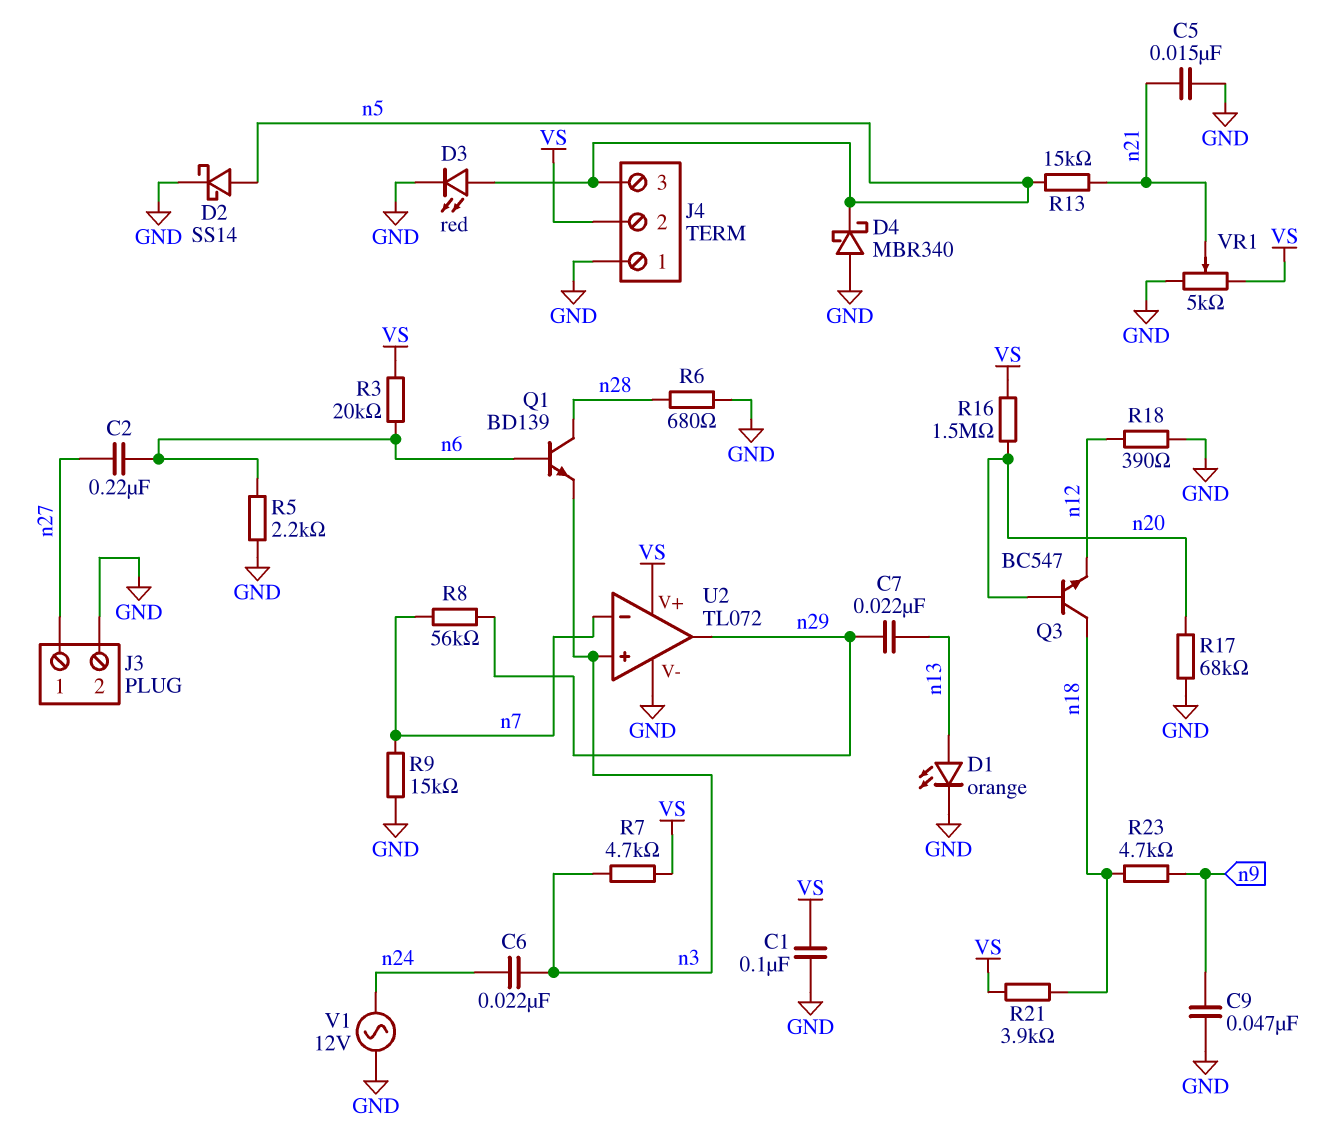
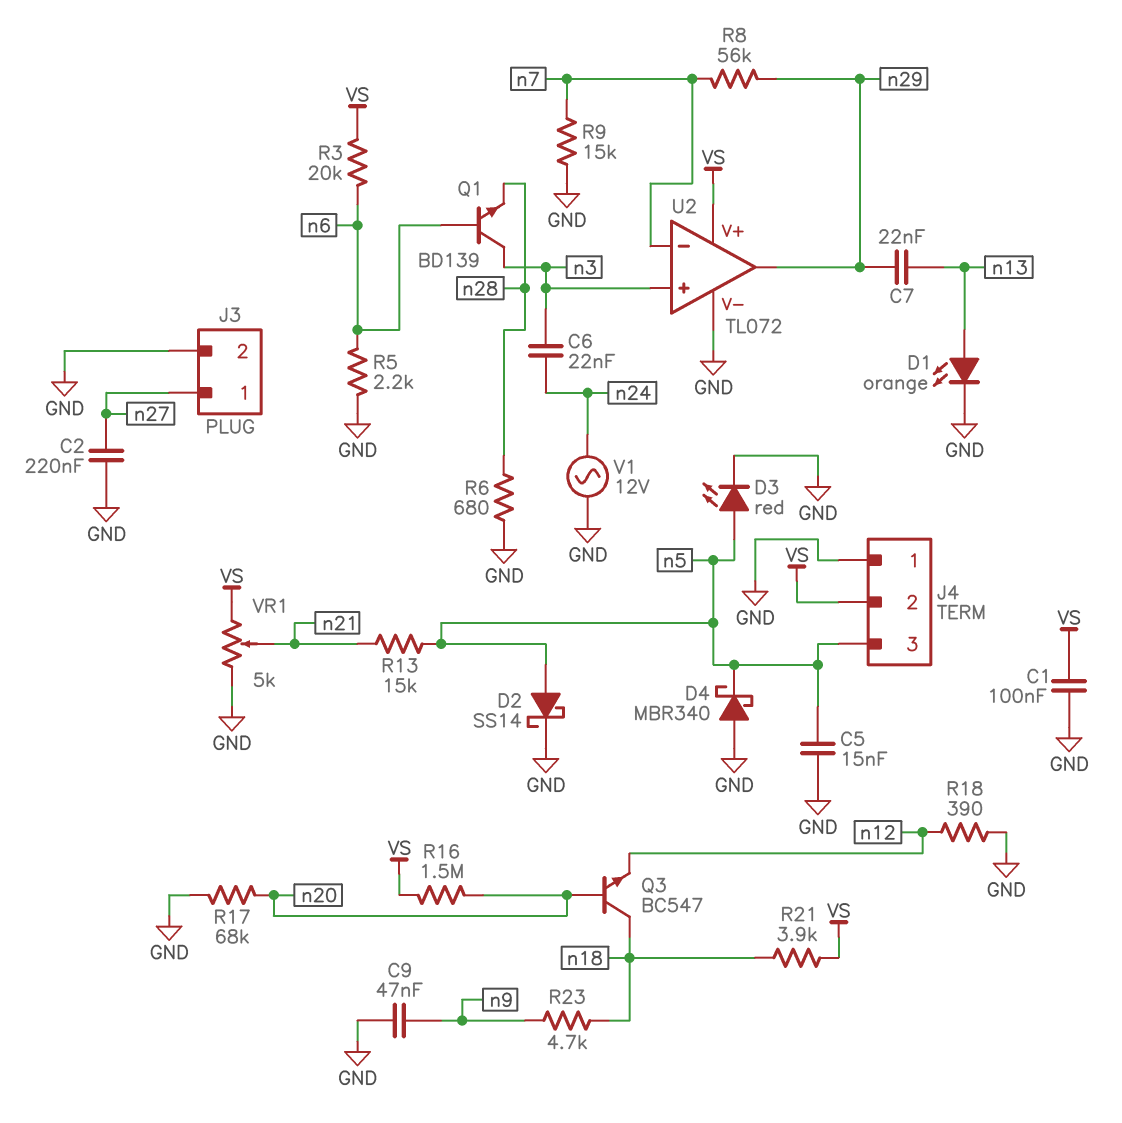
C2: 220nF (n6, n27) -> 220nF (GND, n27)
C5: 15nF (GND, n21) -> 15nF (GND, n5)
Q1: NPN BD139 (B n6, C n28, E n3) -> NPN BD139 (B n6, C n3, E n28)
R7: 4.7k (VS, n3) -> none

